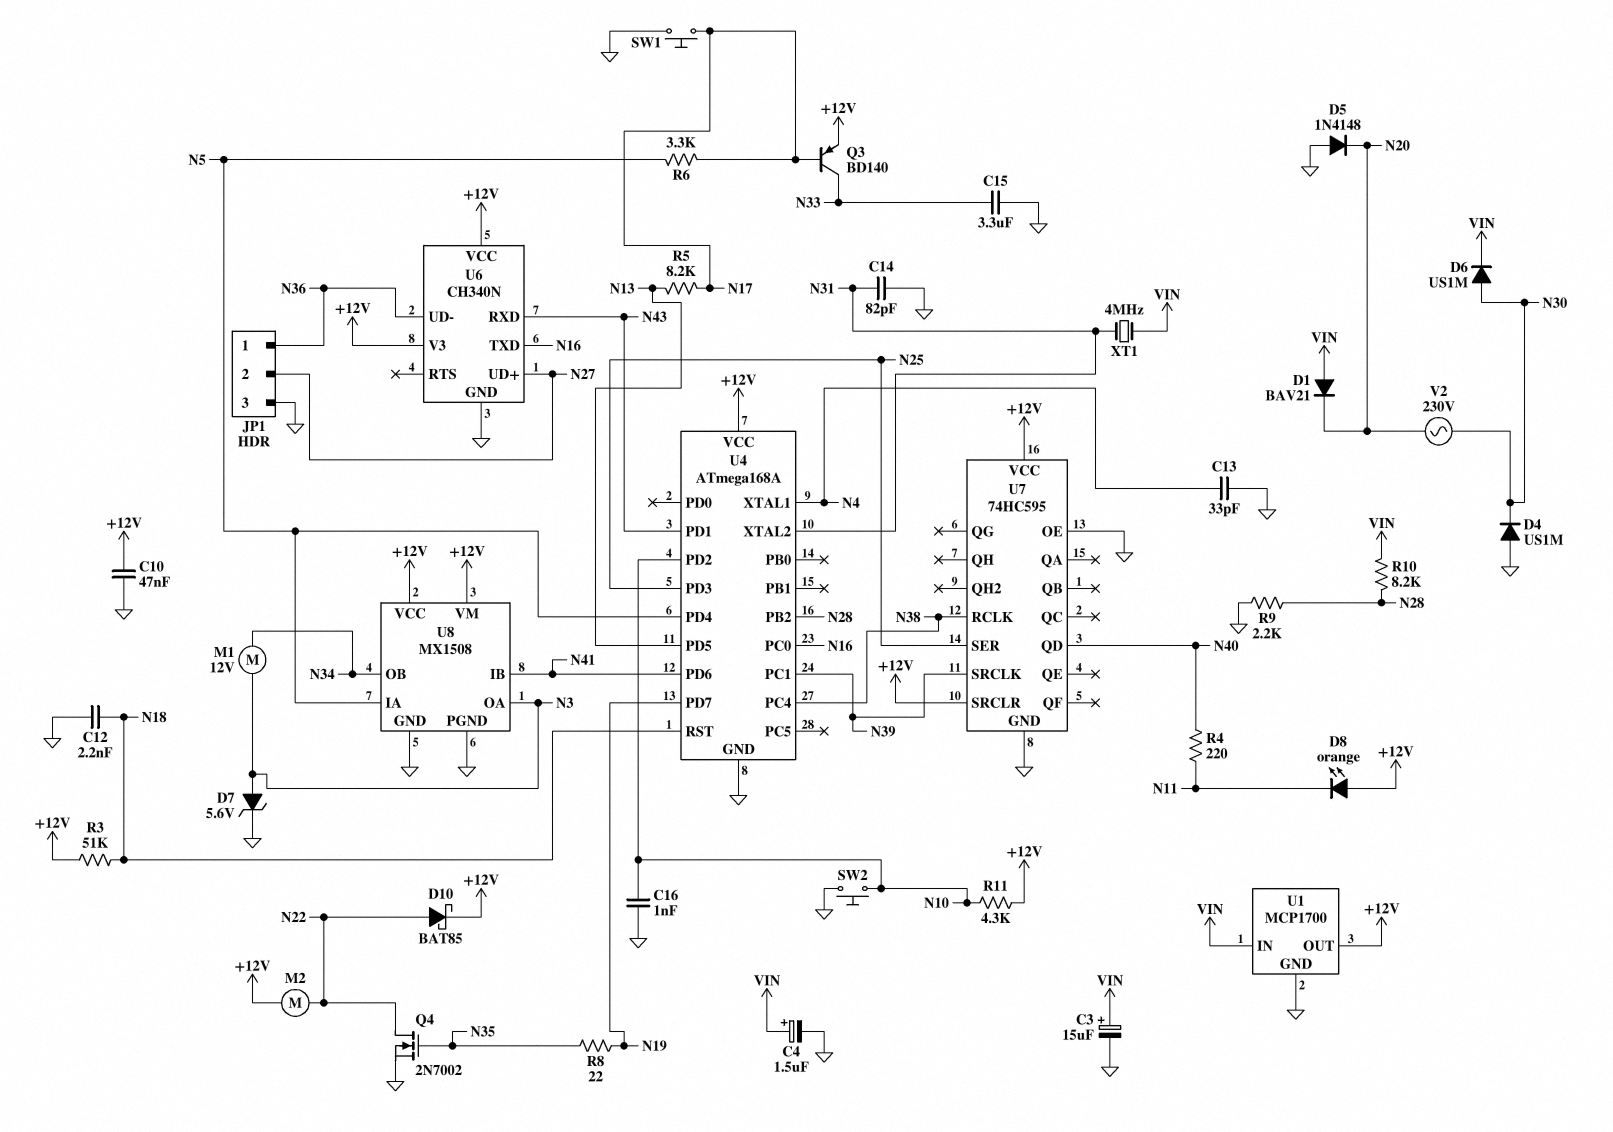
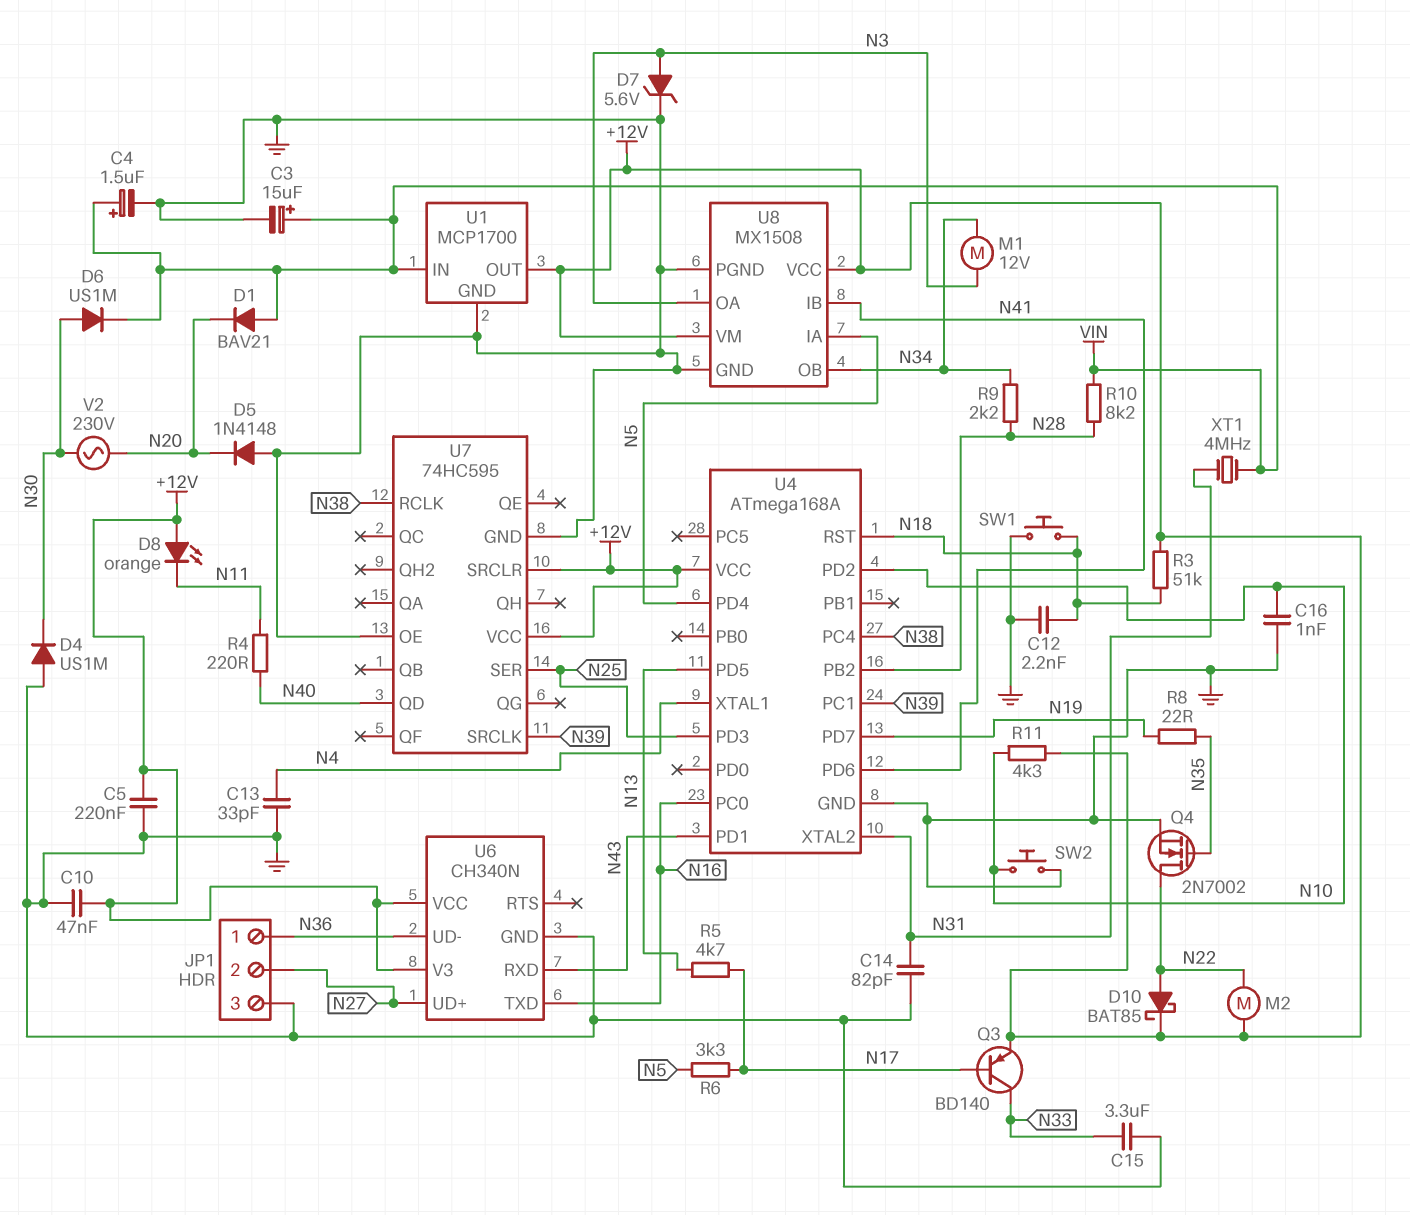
C5: none -> 220nF (+12V, GND)
R5: 8.2k (N13, N17) -> 4.7k (N13, N17)
R9: 2.2k (GND, N28) -> 2.2k (N28, N34)
SW1: button (GND, N17) -> button (GND, N18)

